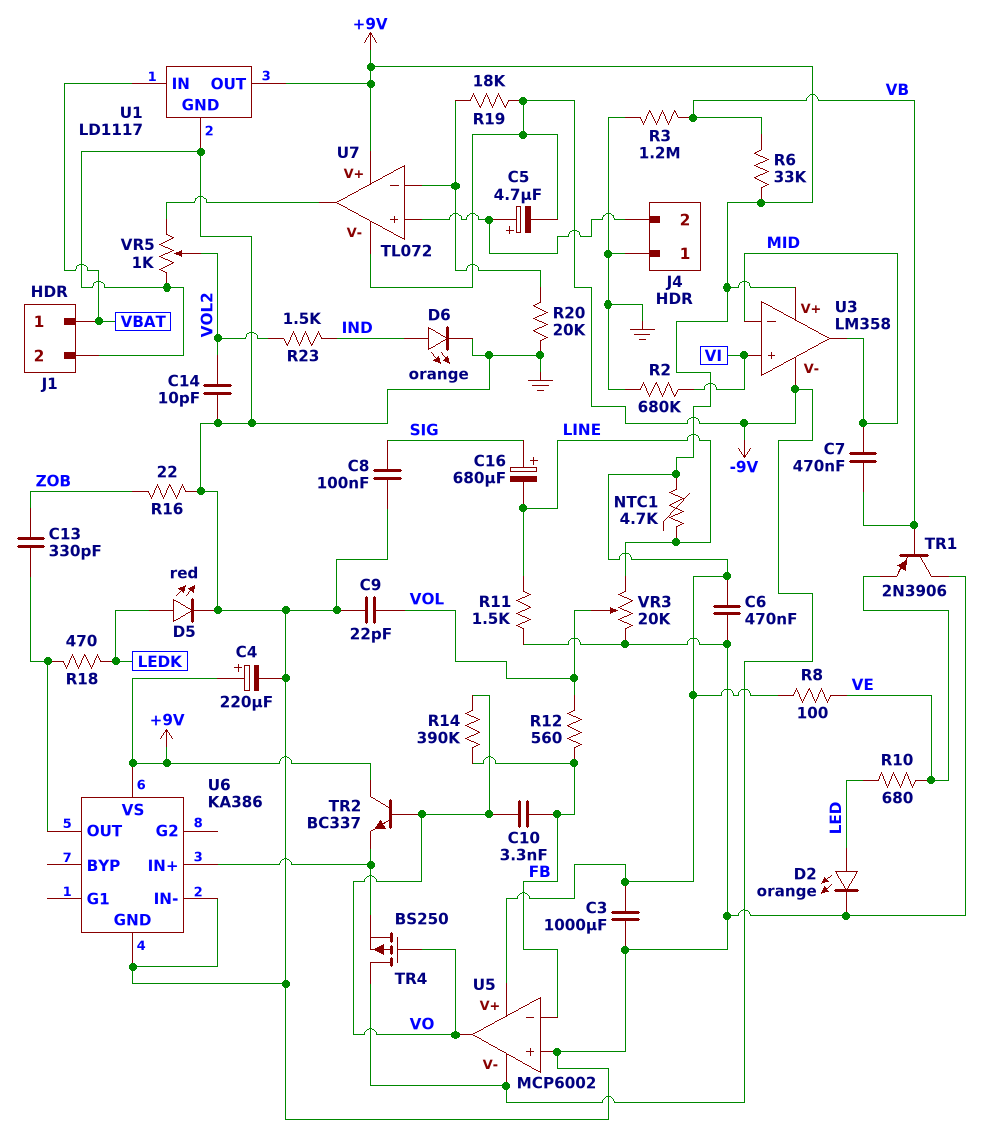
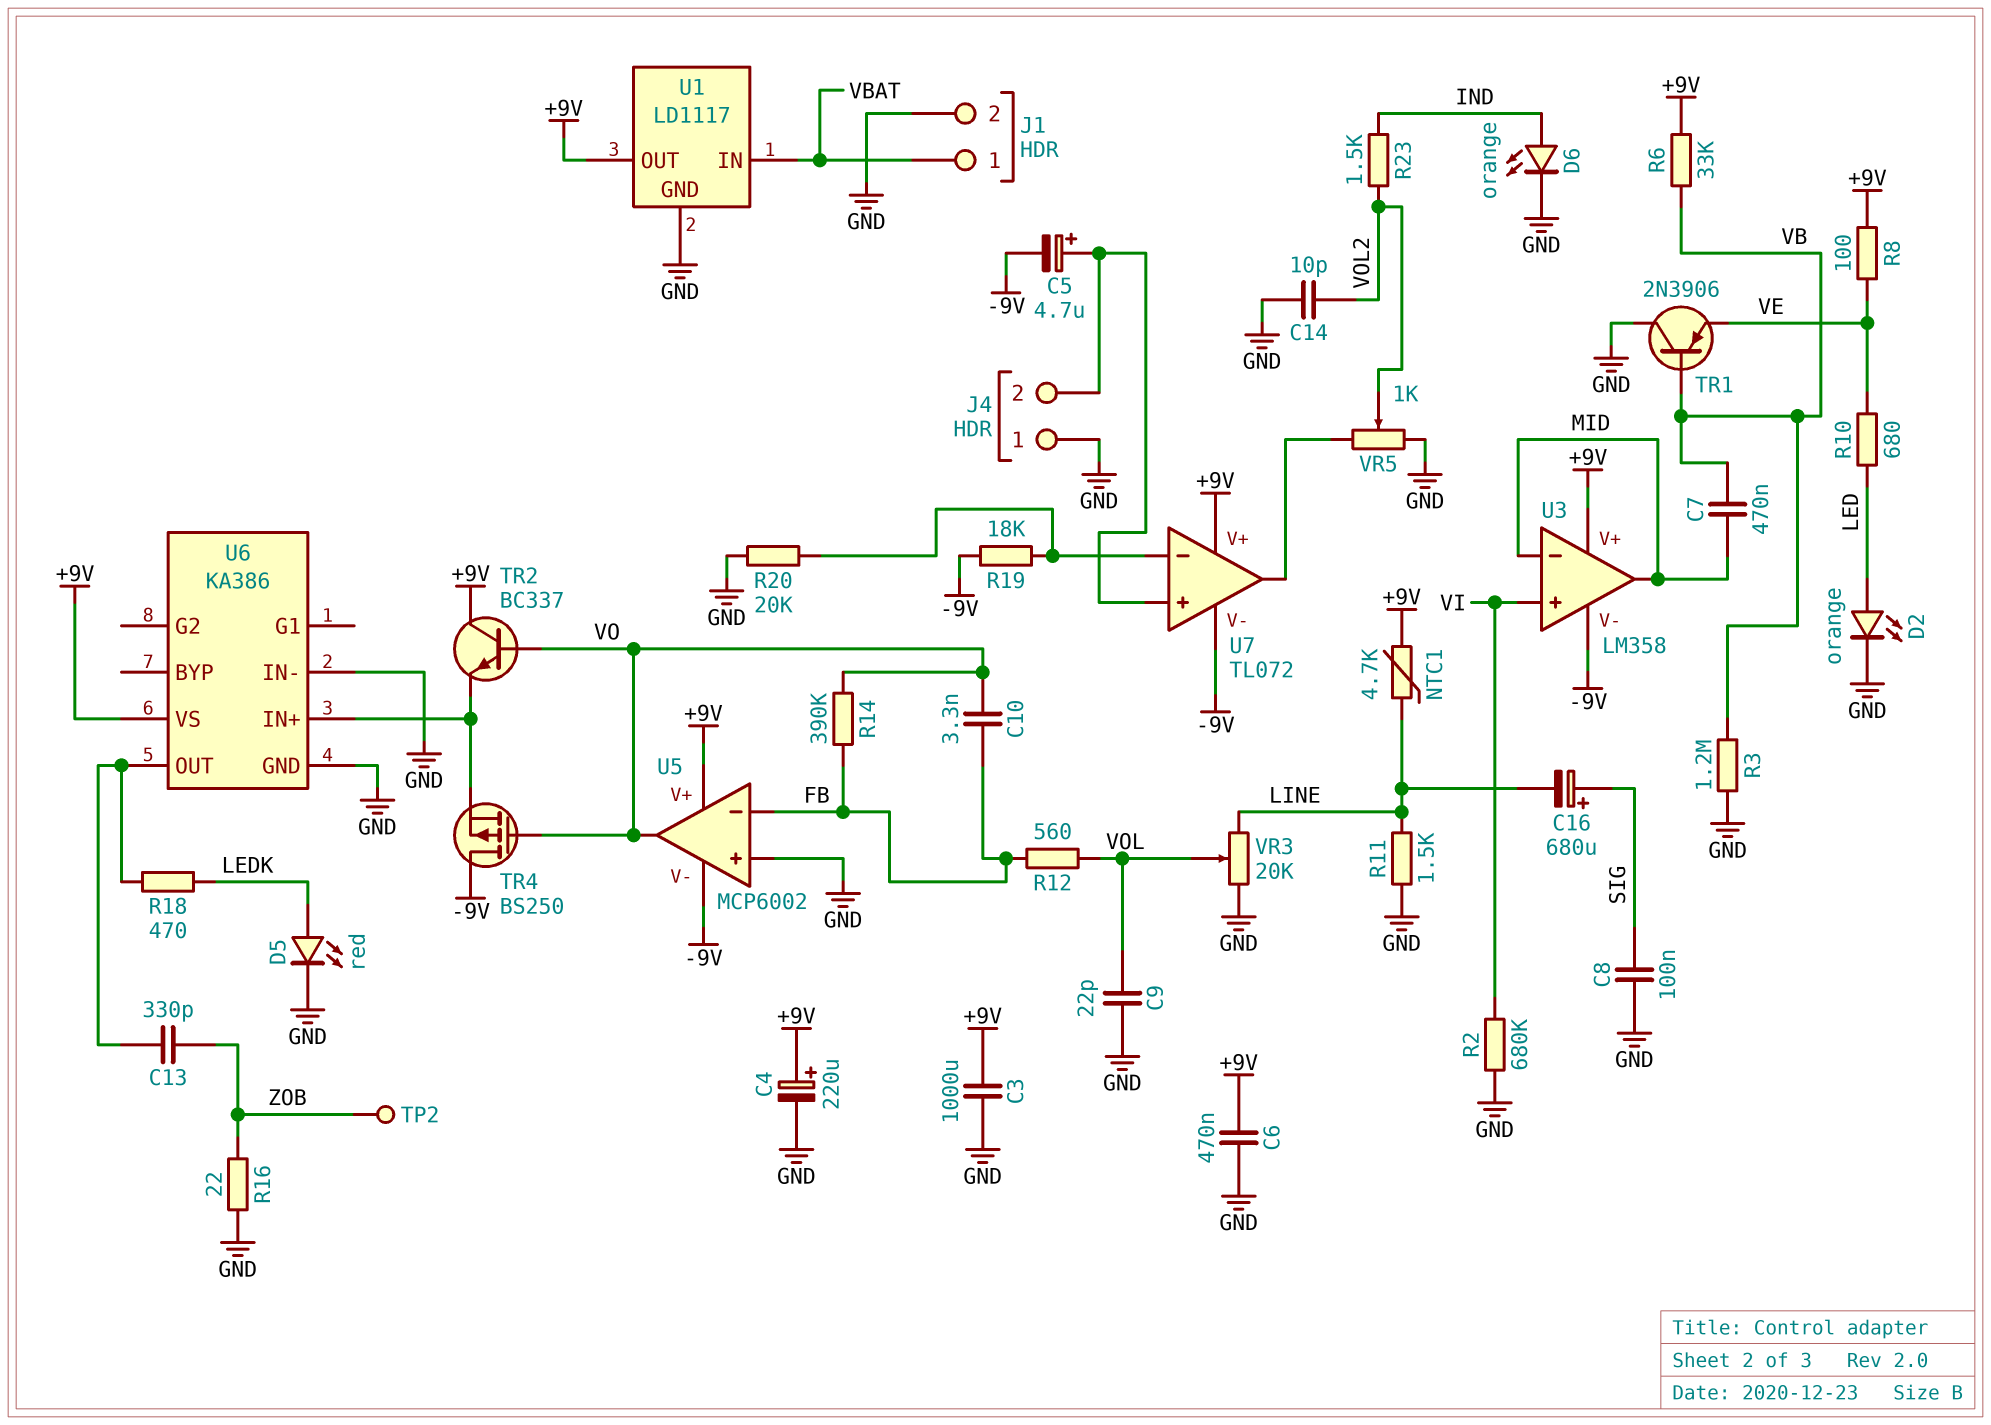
TP2: none -> test point (ZOB)

